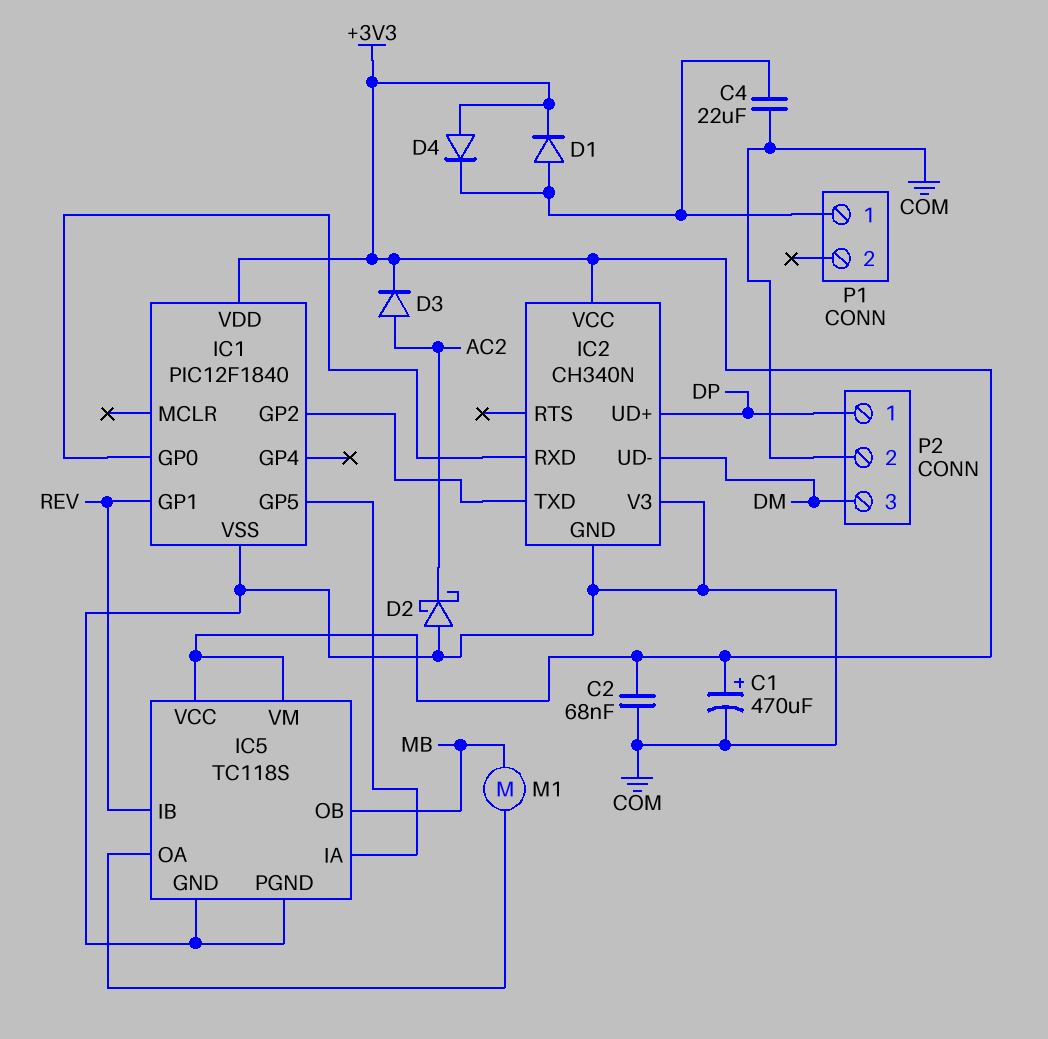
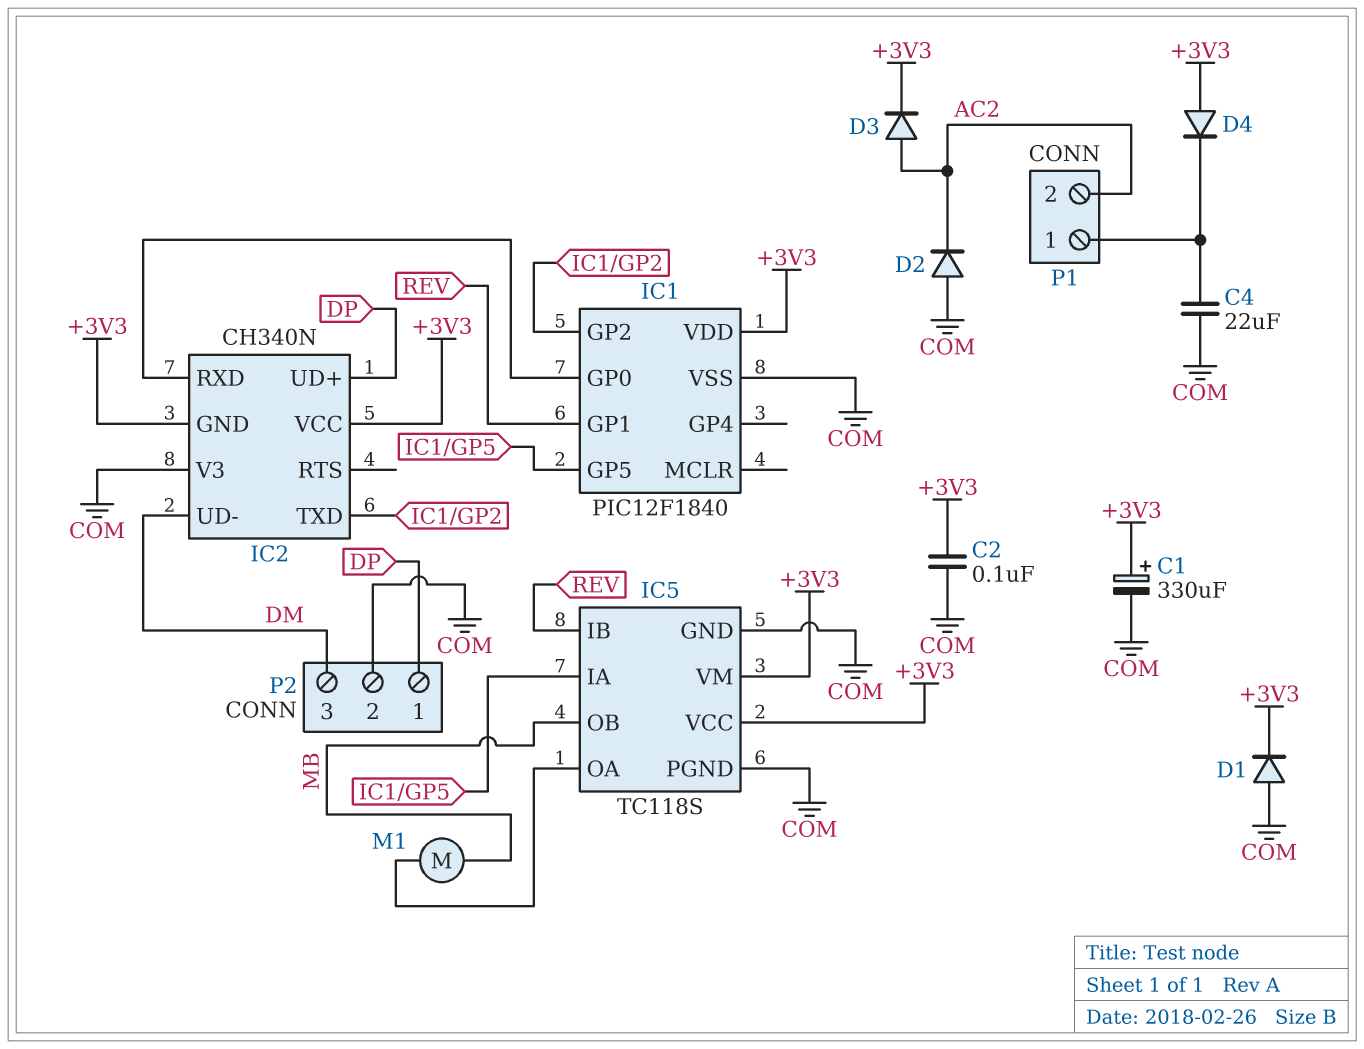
C1: 470uF (plus +3V3, minus COM) -> 330uF (plus +3V3, minus COM)
C2: 68nF (+3V3, COM) -> 100nF (+3V3, COM)
D1: diode (A P1/1, K +3V3) -> diode (A COM, K +3V3)
D2: schottky (A COM, K AC2) -> diode (A COM, K AC2)
IC2 pin GND: COM -> +3V3
P1 pin 2: none -> AC2

